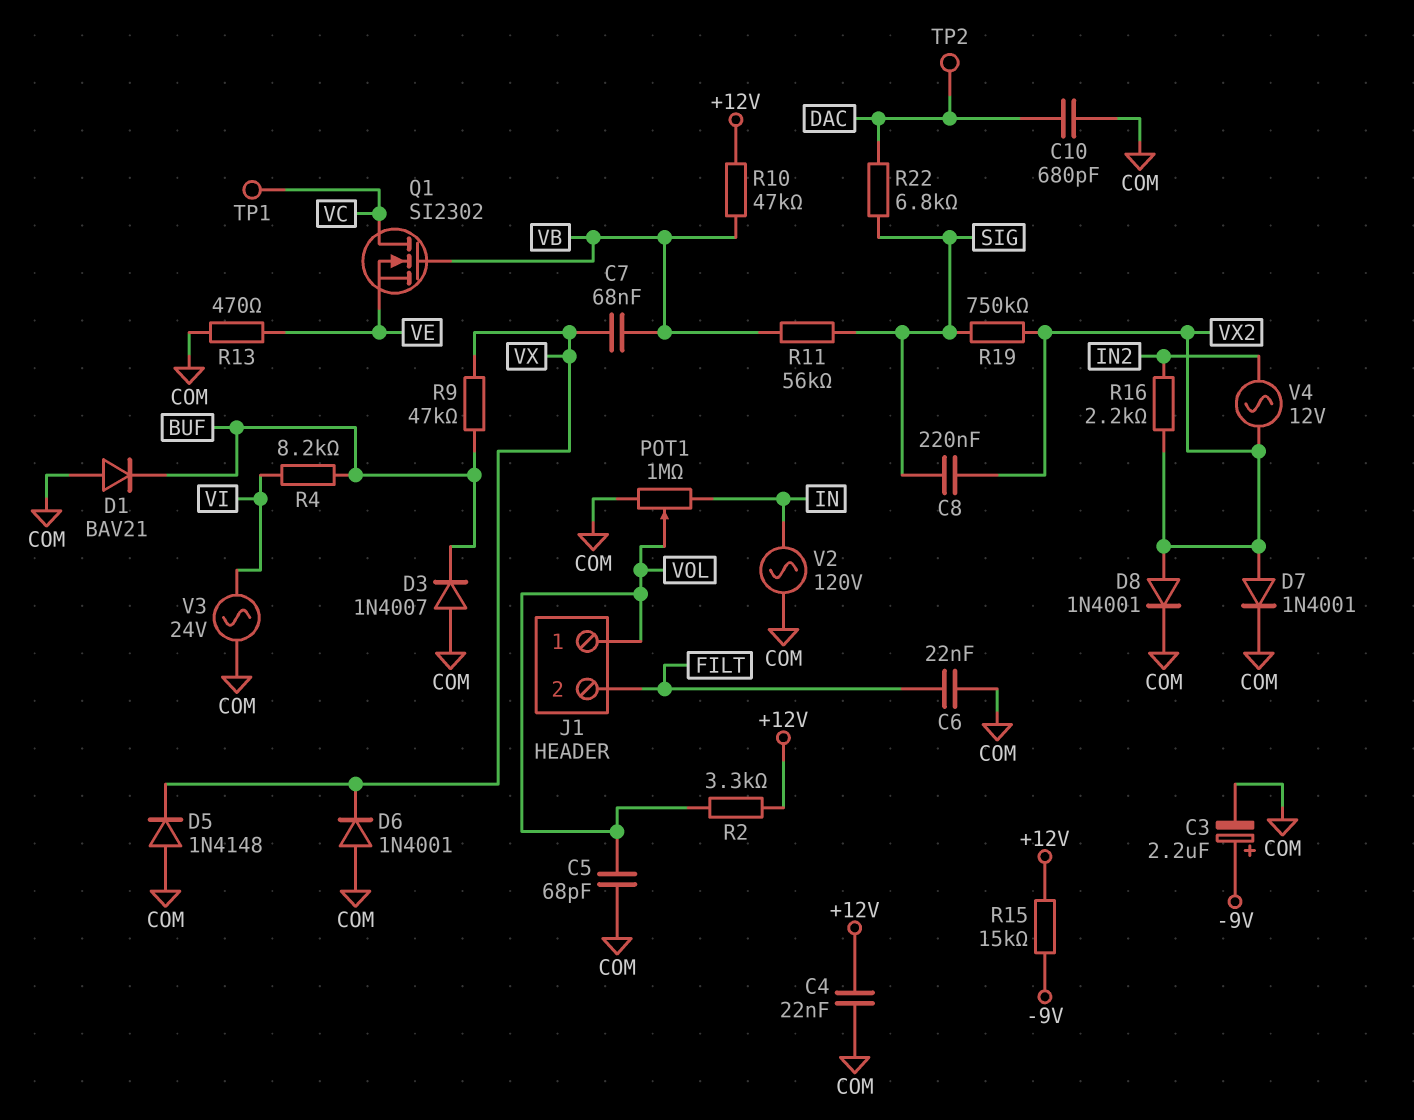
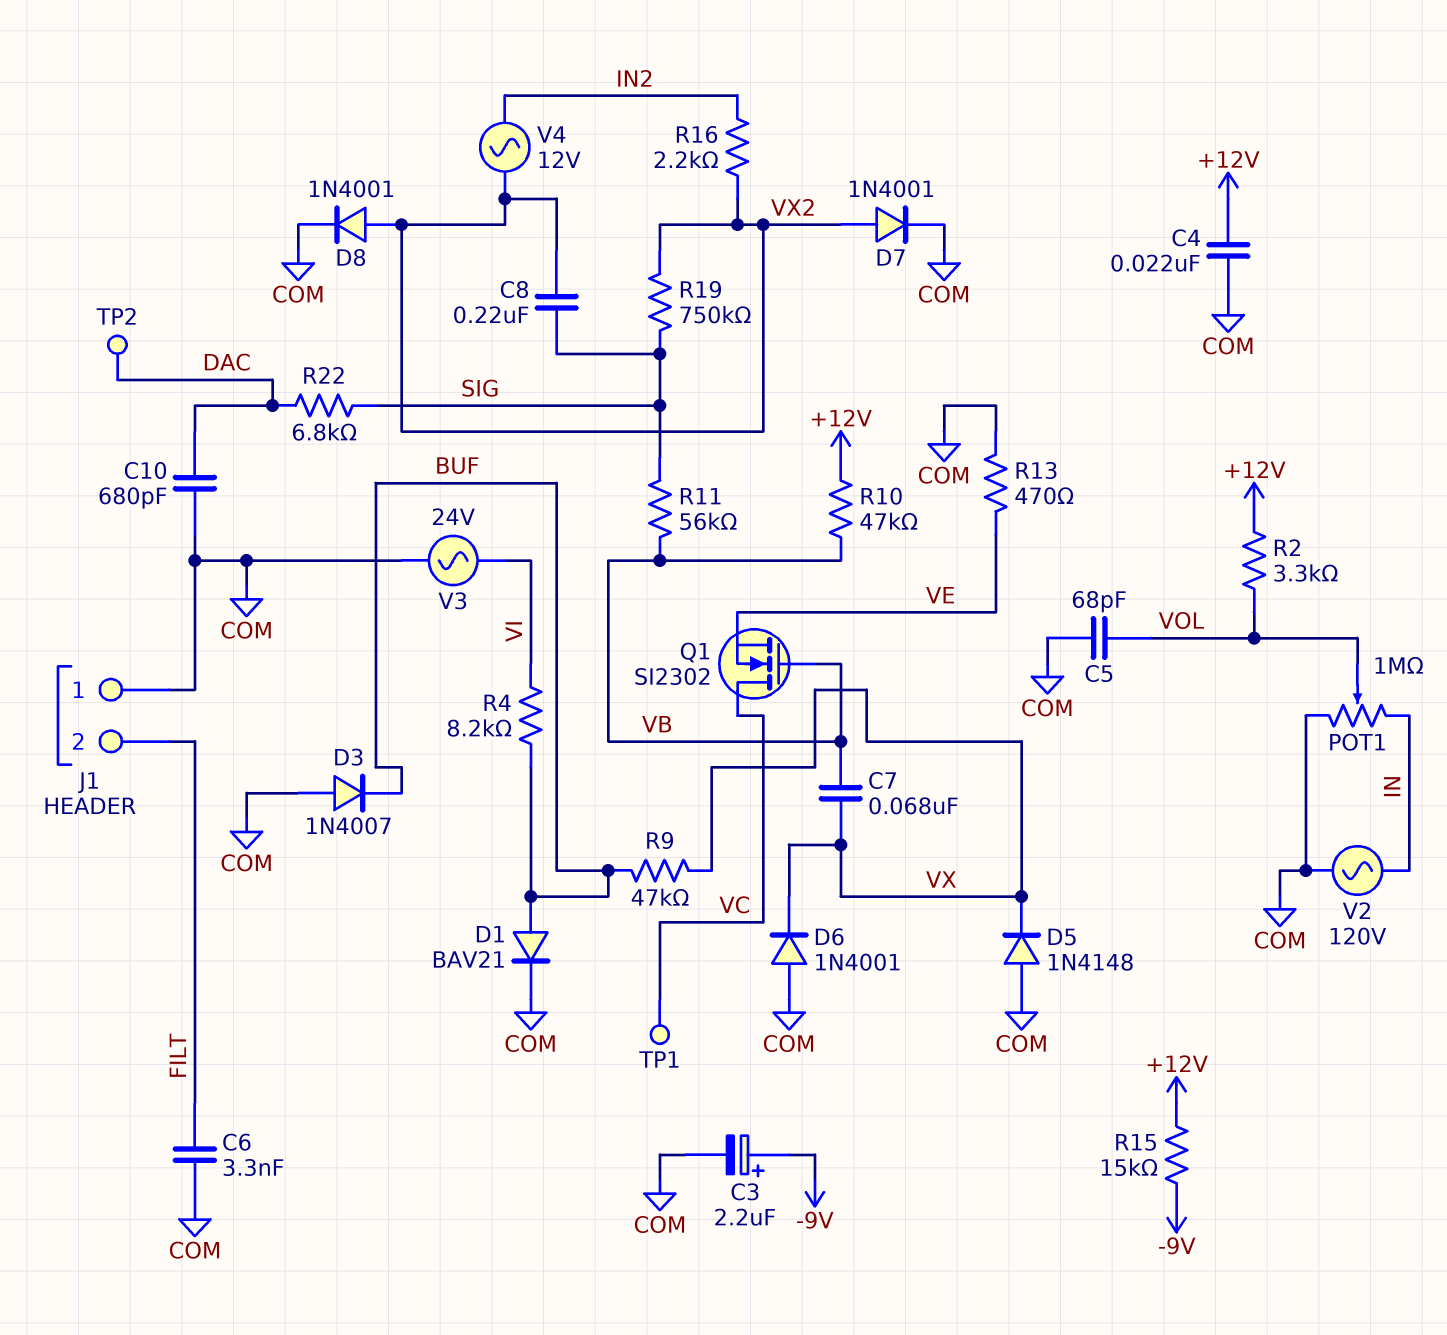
C6: 22nF (COM, FILT) -> 3.3nF (COM, FILT)
D1: diode BAV21 (A COM, K BUF) -> diode BAV21 (A BUF, K COM)
J1 pin 1: VOL -> COM

